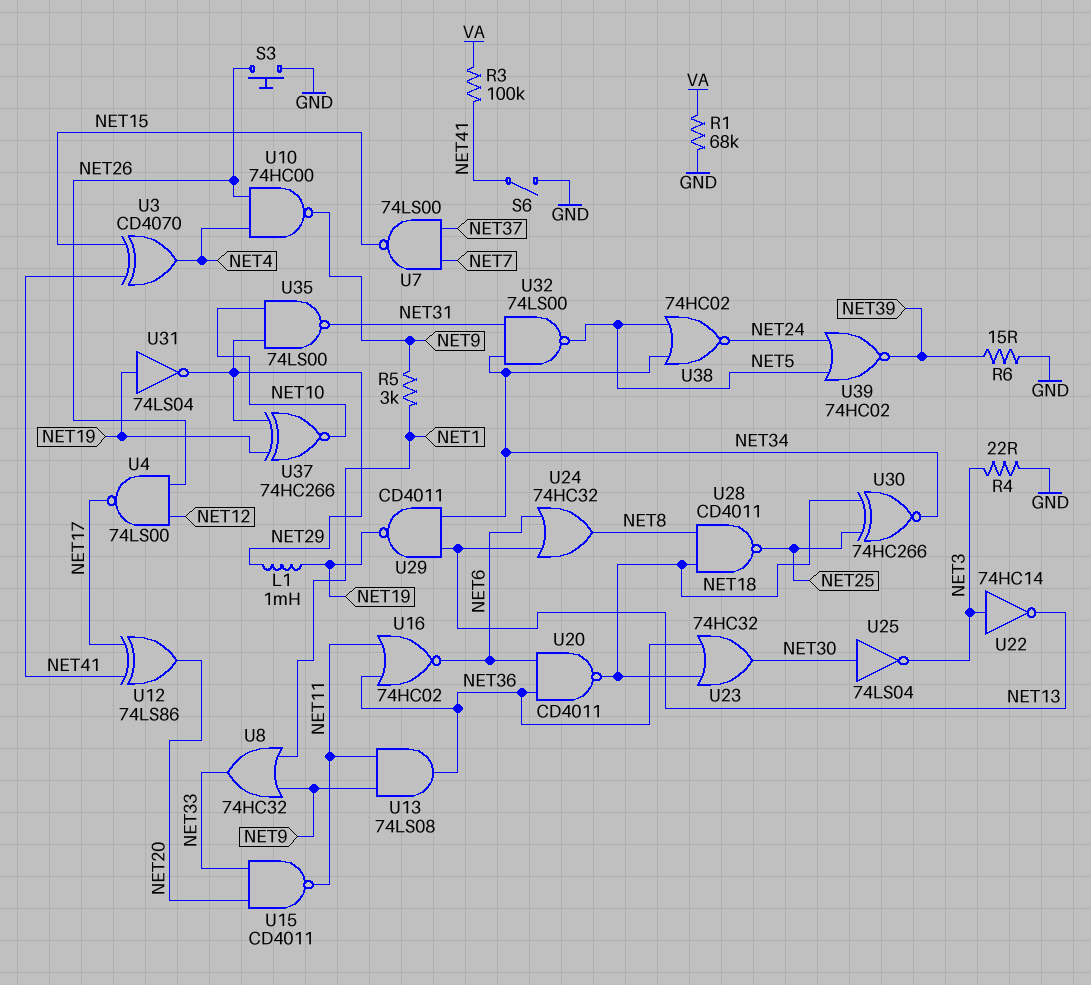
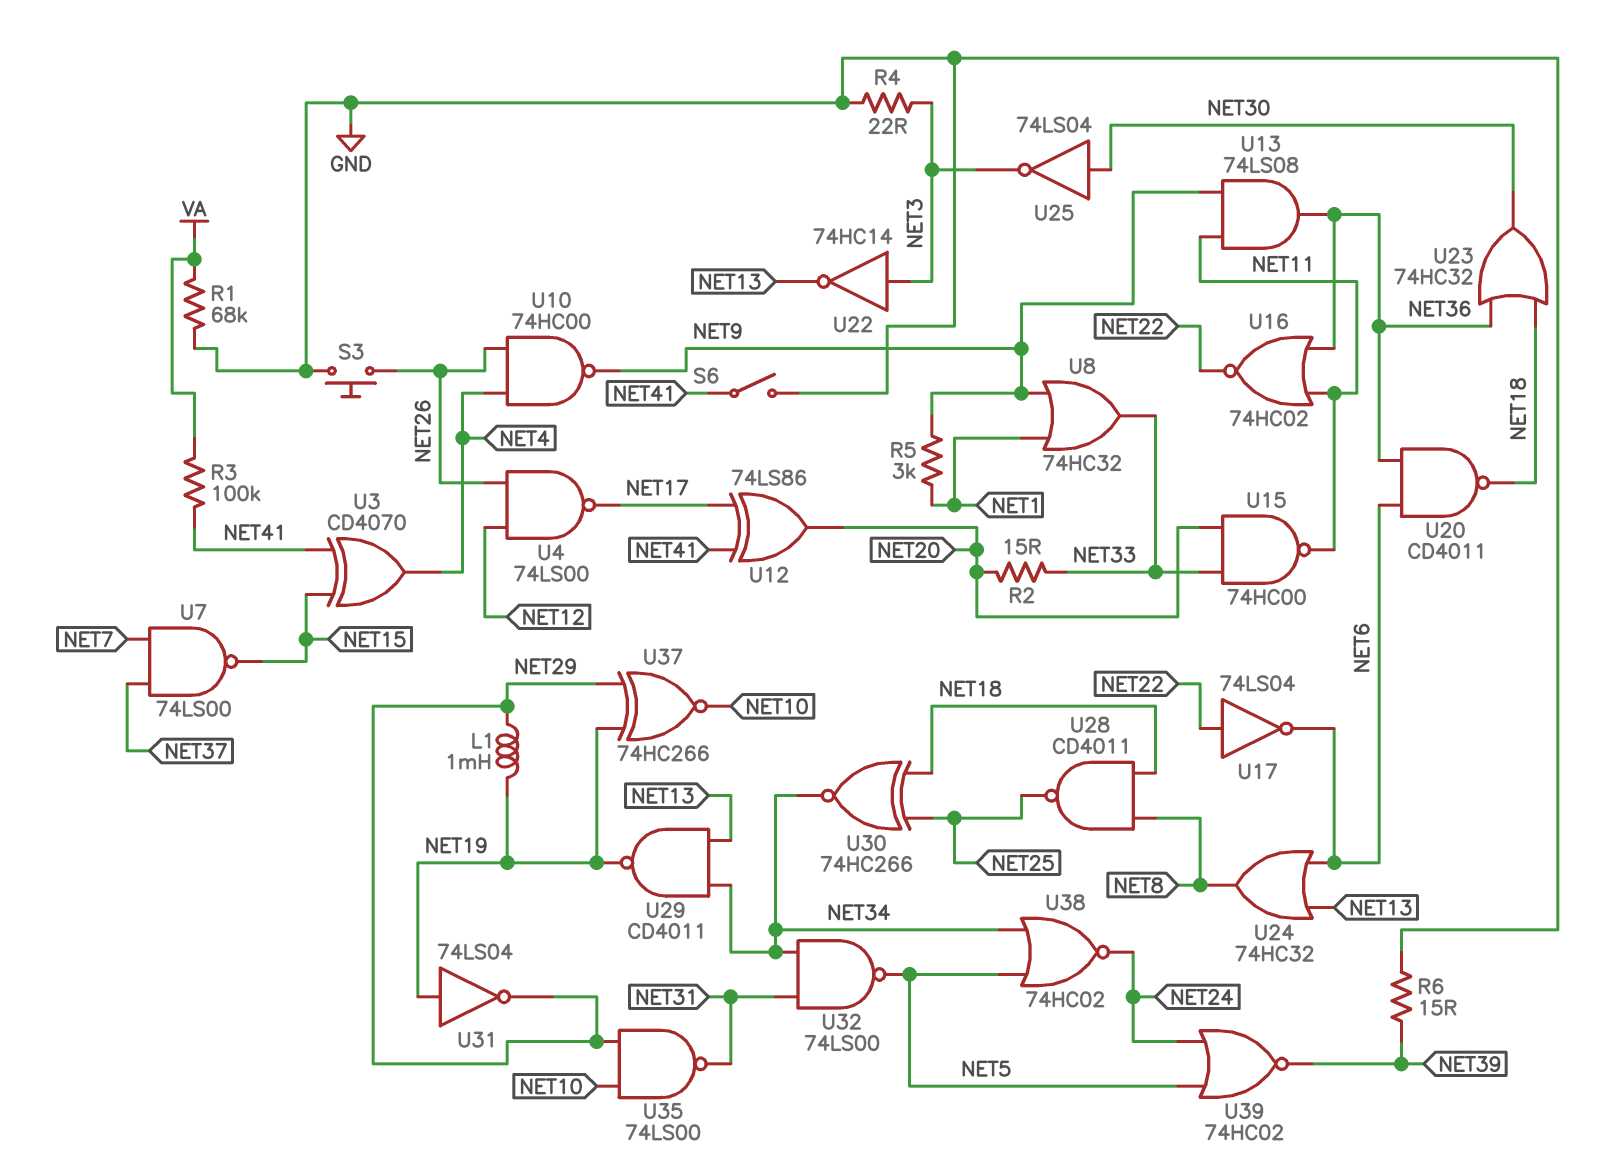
R2: none -> 15 (NET20, NET33)
U15: NAND CD4011 (in NET20, in NET33, out NET11) -> NAND 74HC00 (in NET20, in NET33, out NET11)
U16: NOR 74HC02 (in NET11, in NET36, out NET6) -> NOR 74HC02 (in NET11, in NET36, out NET22)
U17: none -> NOT 74LS04 (in NET22, out NET6)

